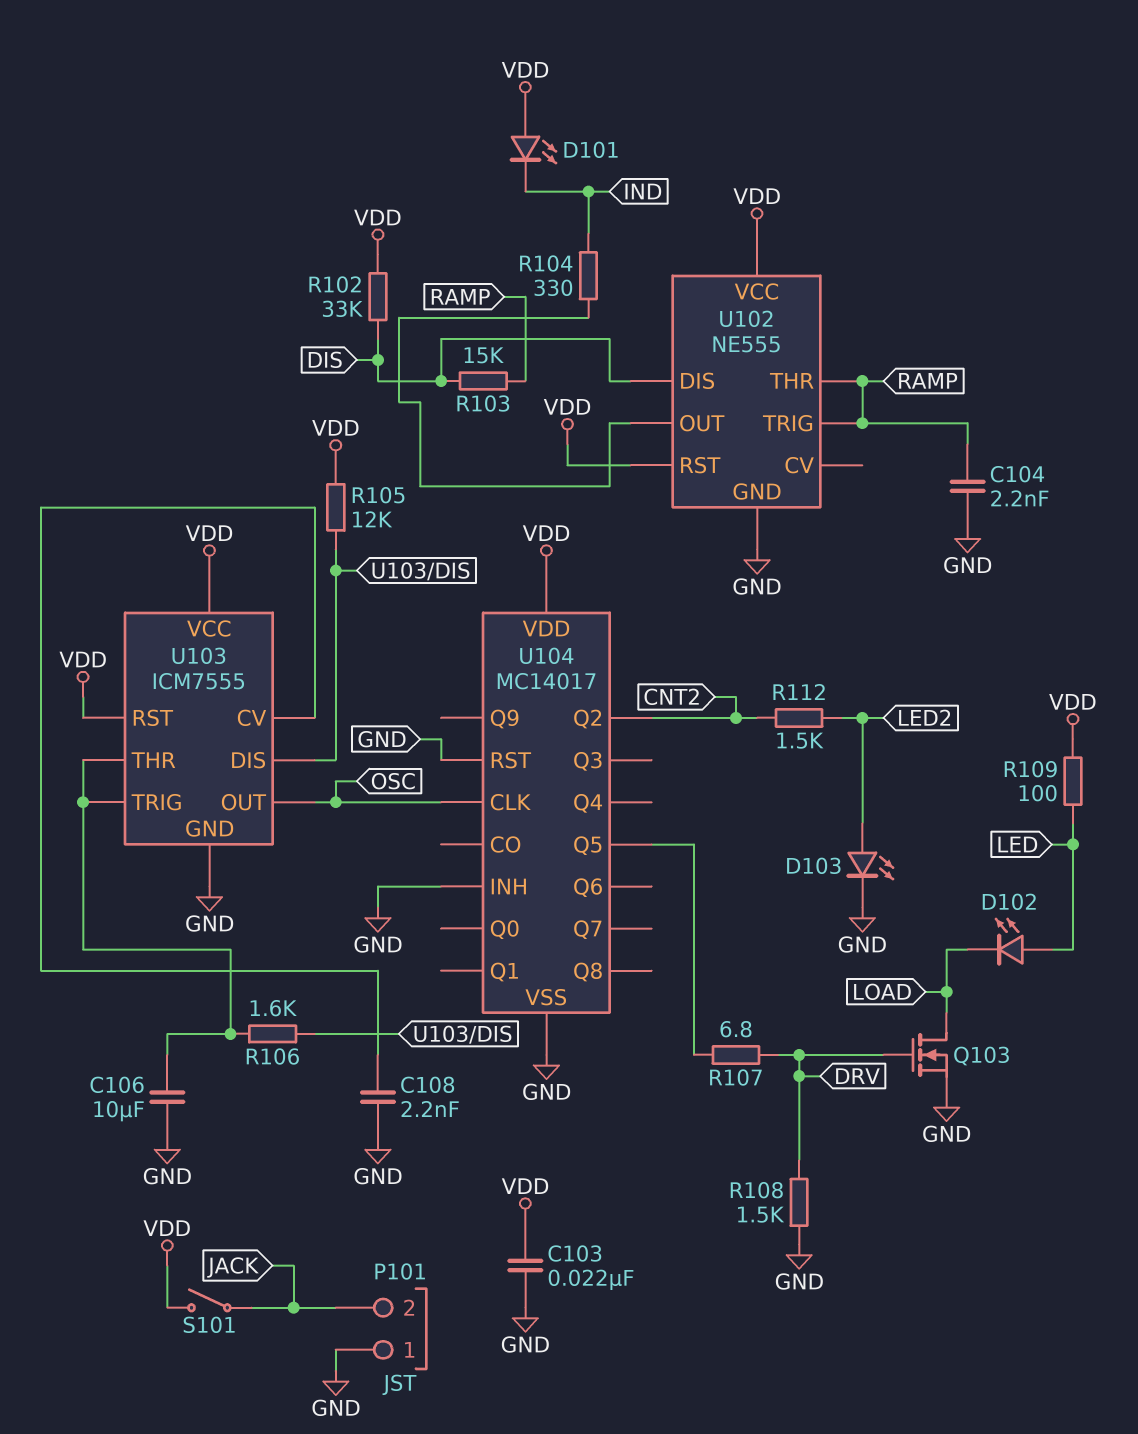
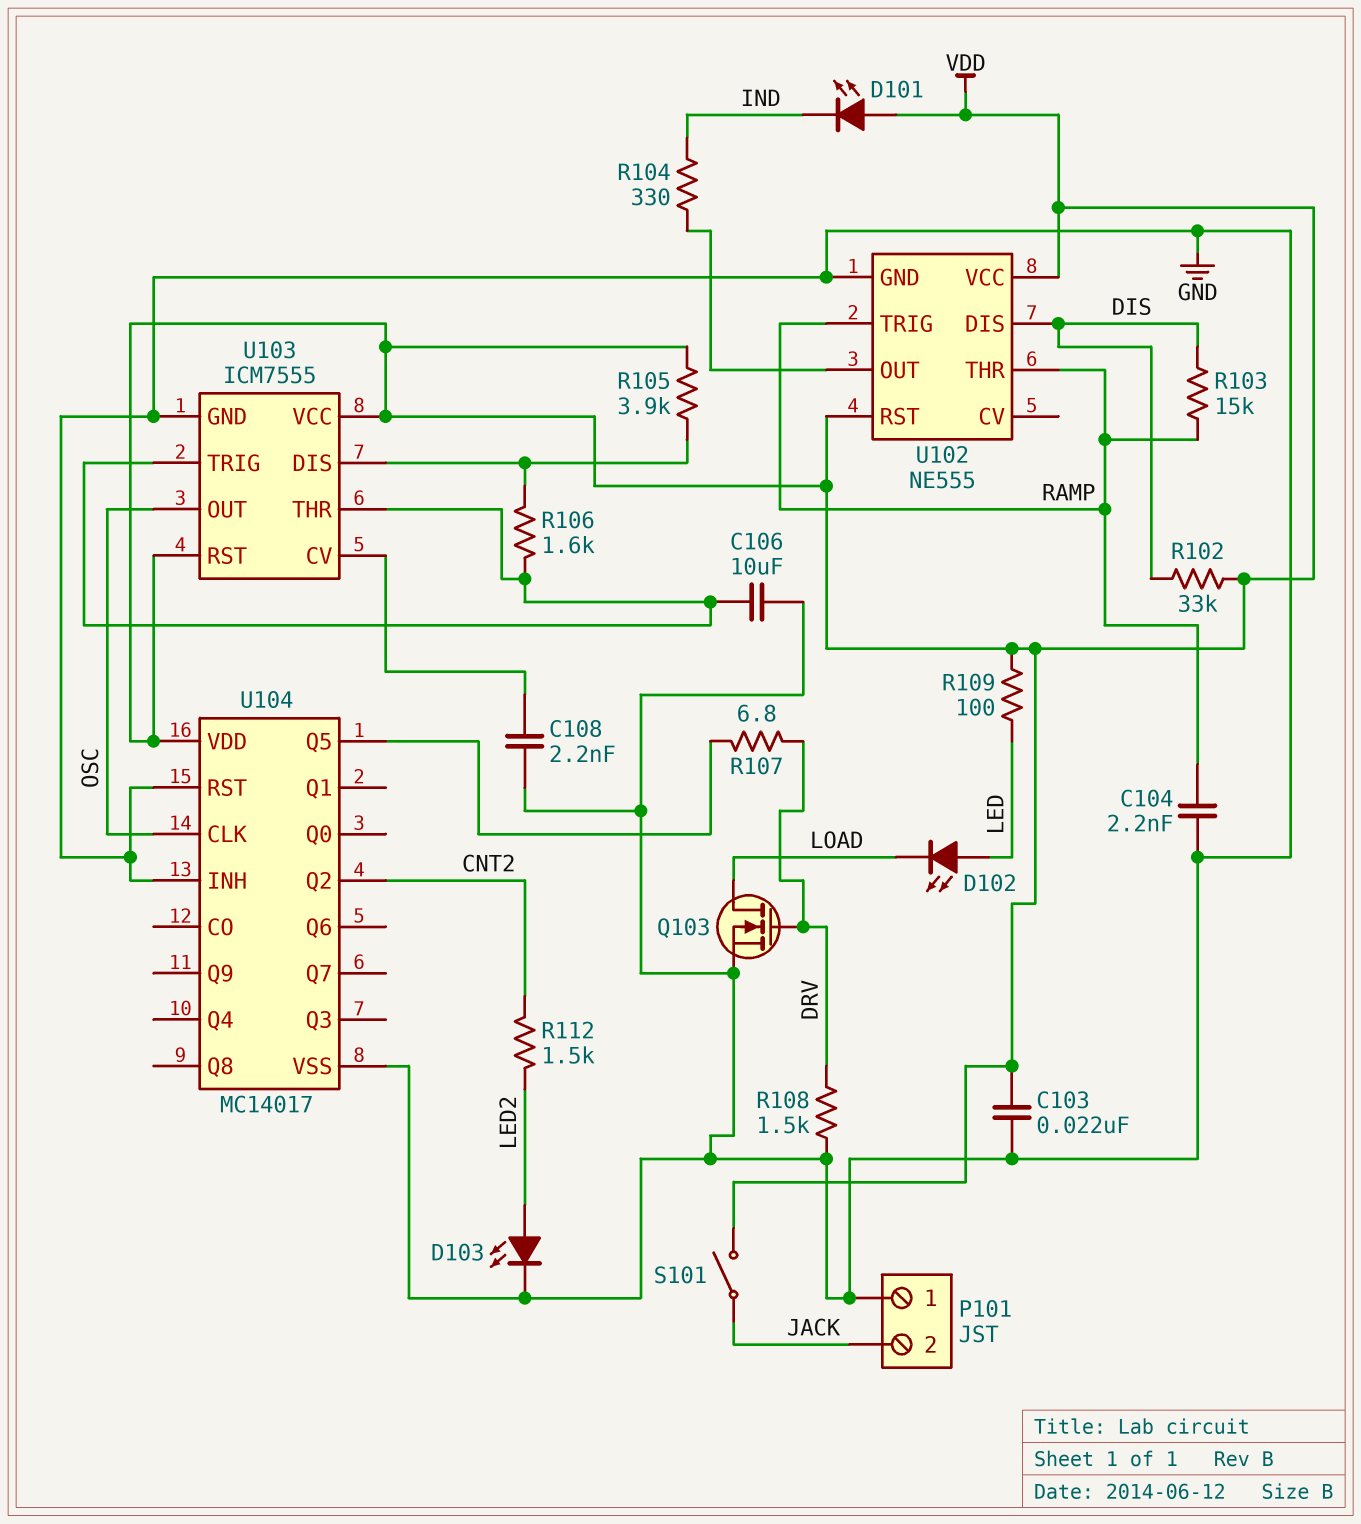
R105: 12k (U103/DIS, VDD) -> 3.9k (U103/DIS, VDD)

